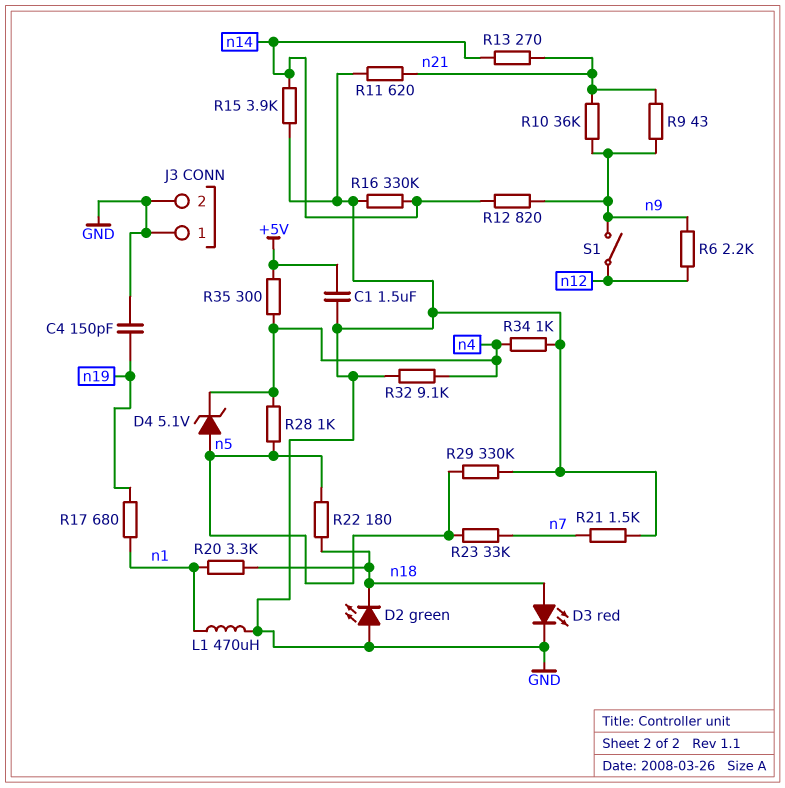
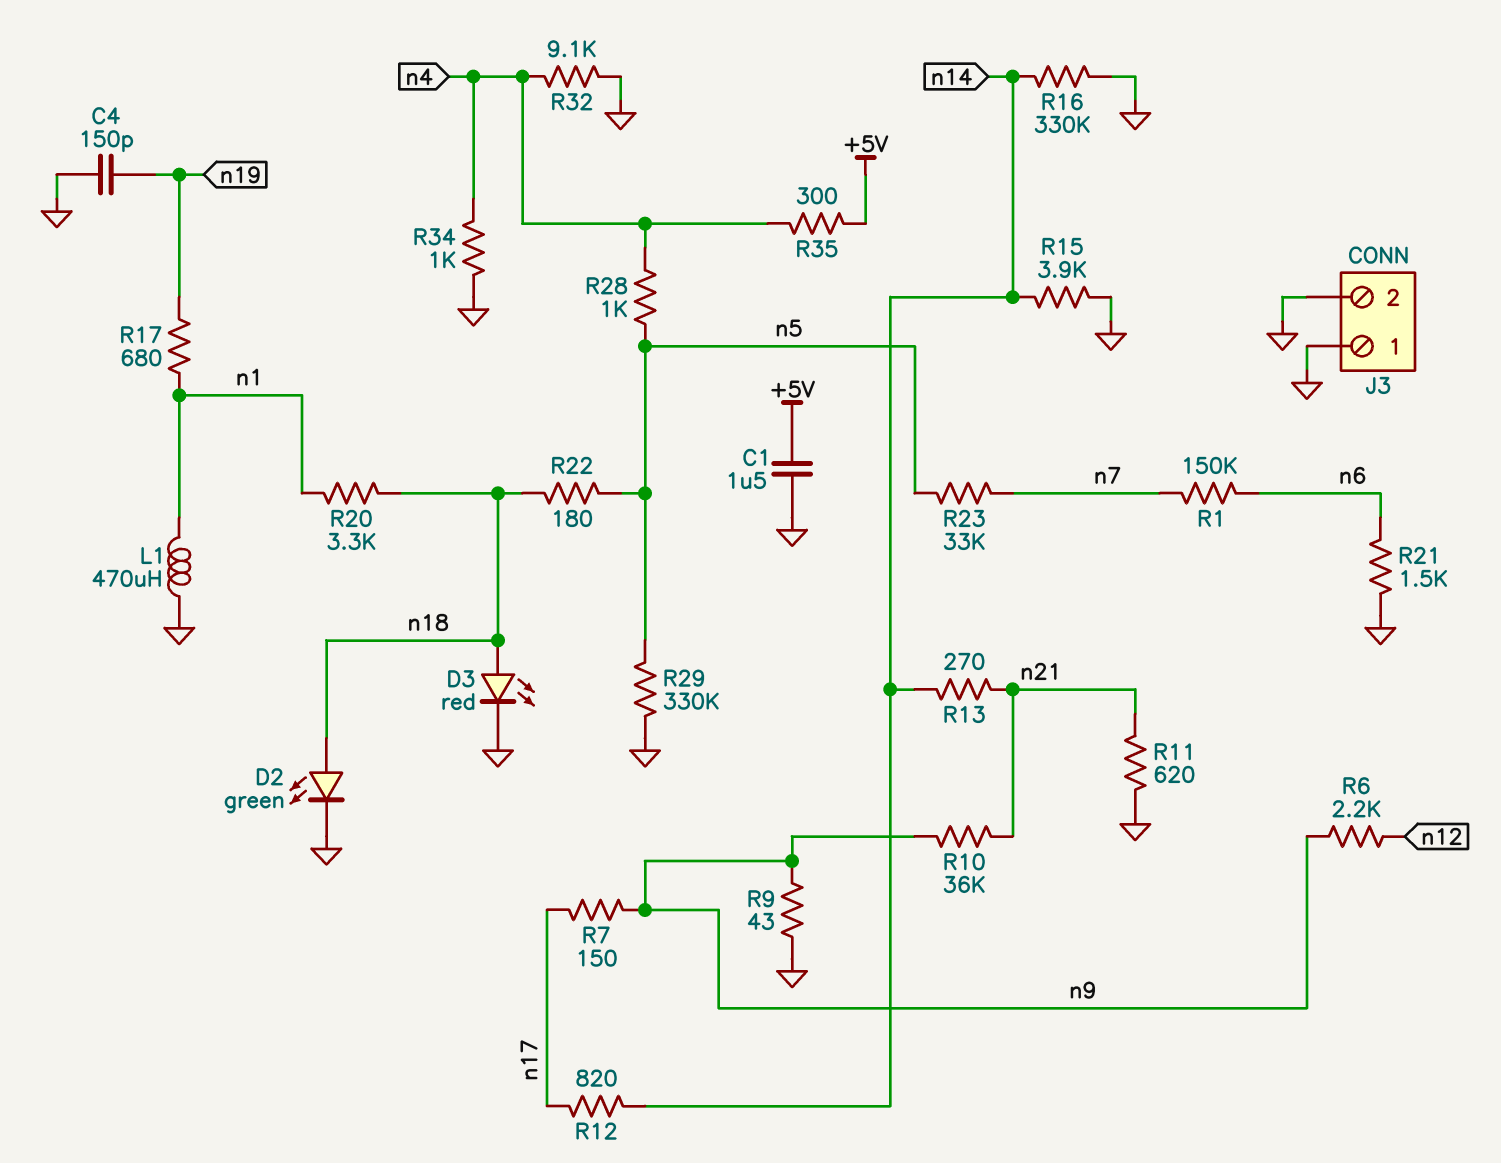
D2: LED green (A GND, K n18) -> LED green (A n18, K GND)
D4: zener 5.1V (A n5, K n4) -> none
R1: none -> 150k (n6, n7)
R7: none -> 150 (n9, n17)
R9: 43 (n9, n21) -> 43 (GND, n9)
R12: 820 (n9, n14) -> 820 (n14, n17)
R21: 1.5k (GND, n7) -> 1.5k (GND, n6)
S1: switch (n9, n12) -> none

